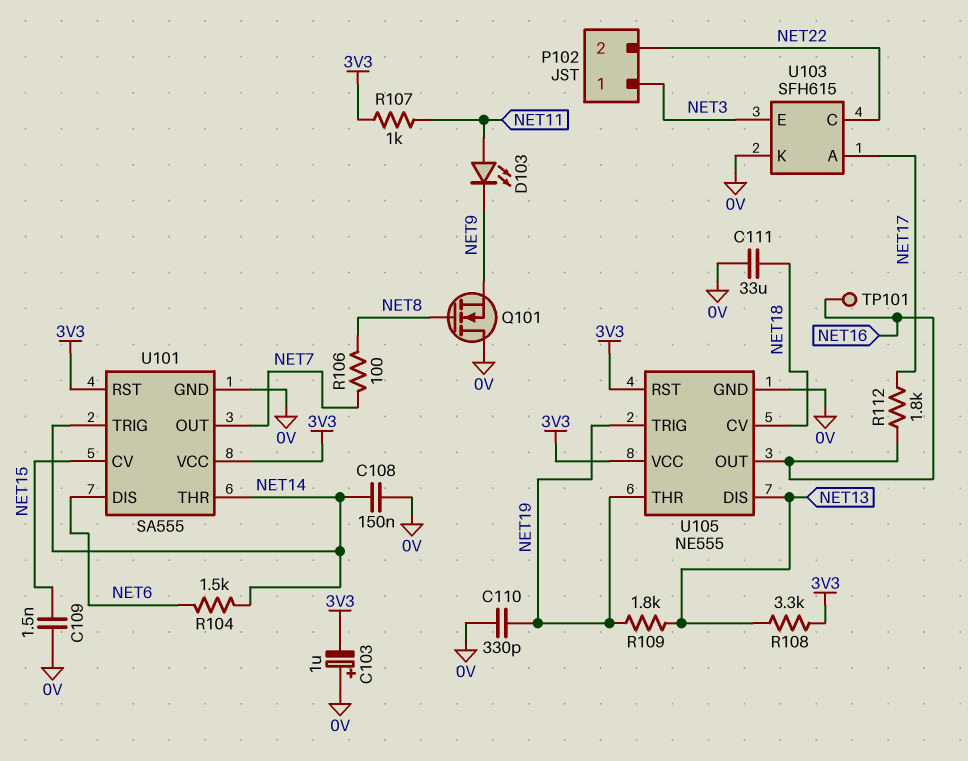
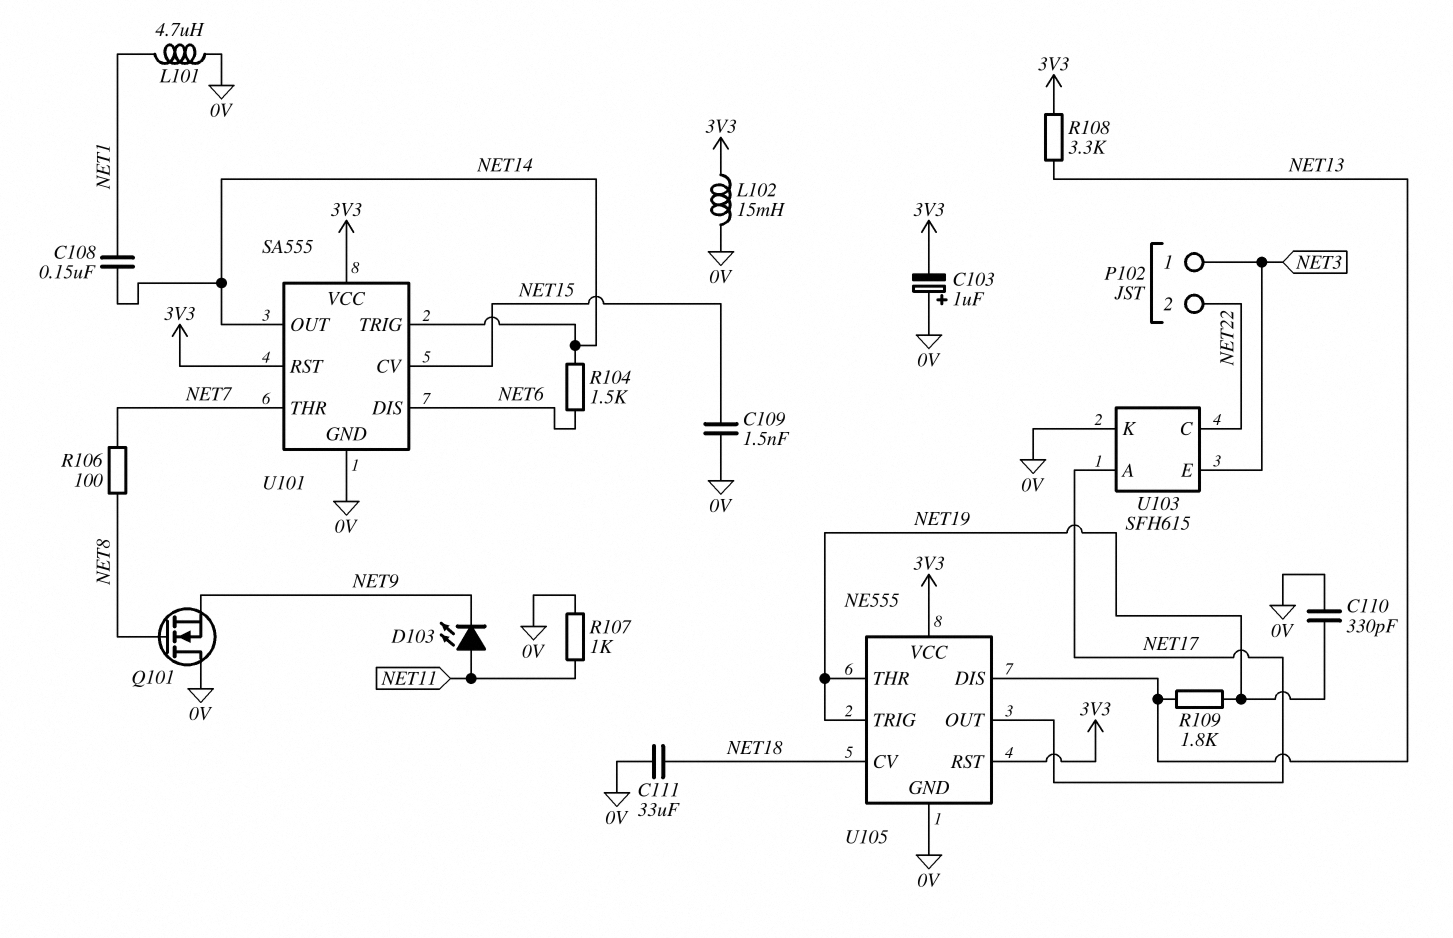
C108: 150nF (0V, NET14) -> 150nF (NET1, NET14)
L101: none -> 4.7uH (0V, NET1)
L102: none -> 15mH (0V, 3V3)
R107: 1k (3V3, NET11) -> 1k (0V, NET11)
R112: 1.8k (NET16, NET17) -> none
TP101: test point (NET16) -> none
U101 pin OUT: NET7 -> NET14
U101 pin THR: NET14 -> NET7
U105 pin OUT: NET16 -> NET17

